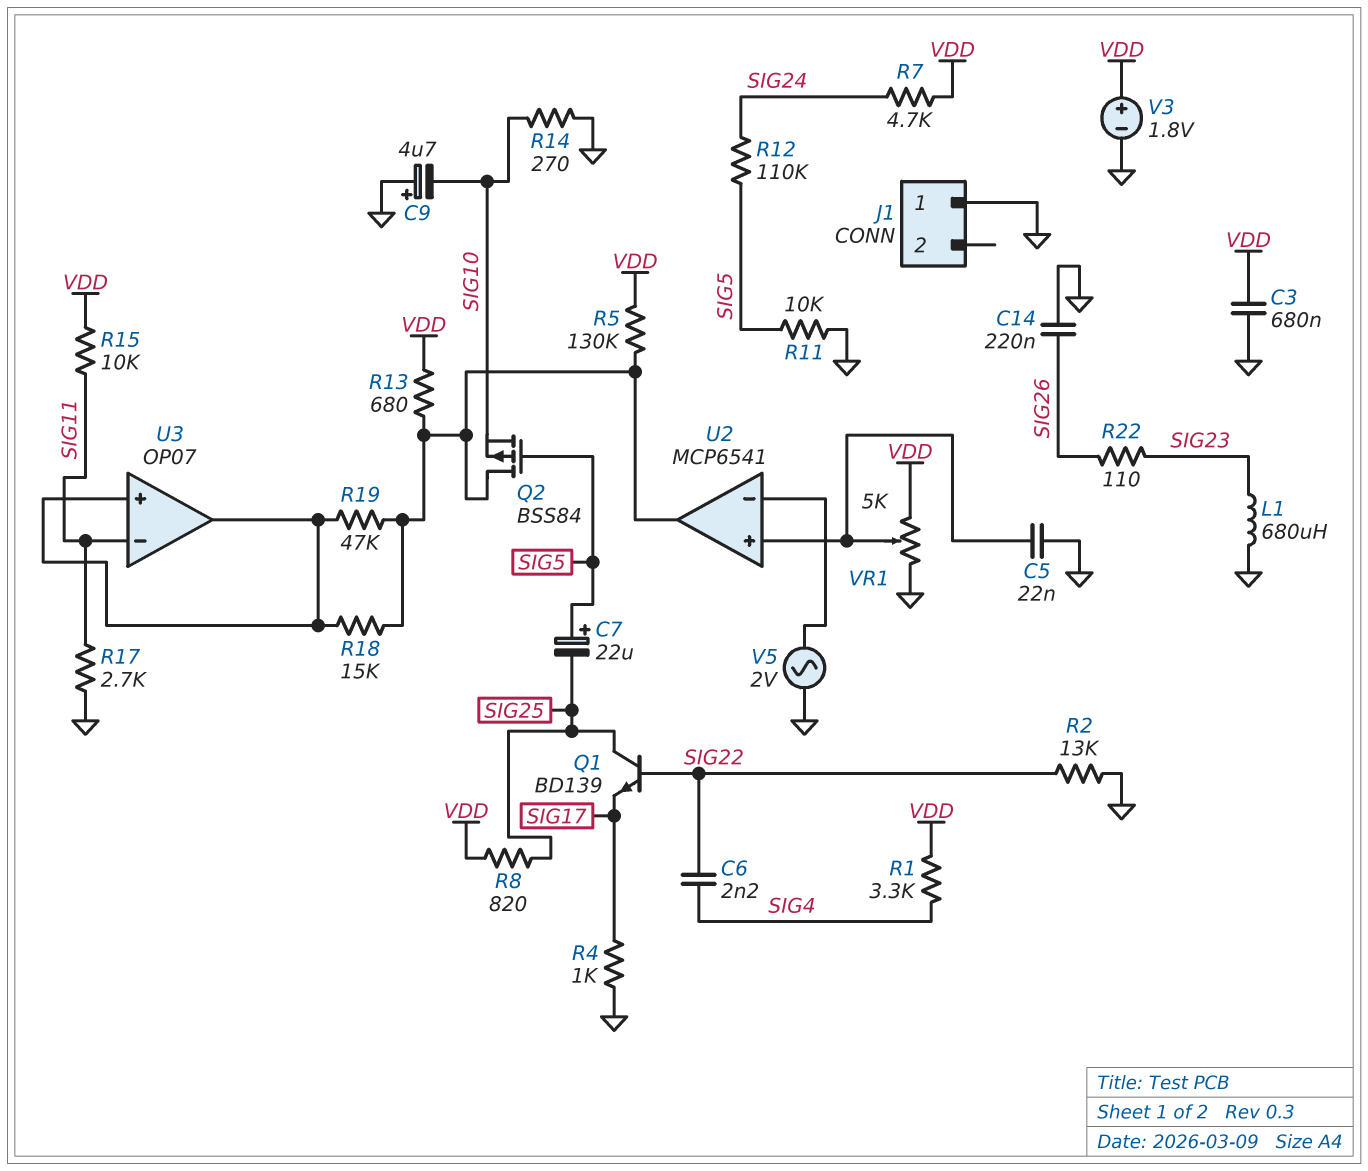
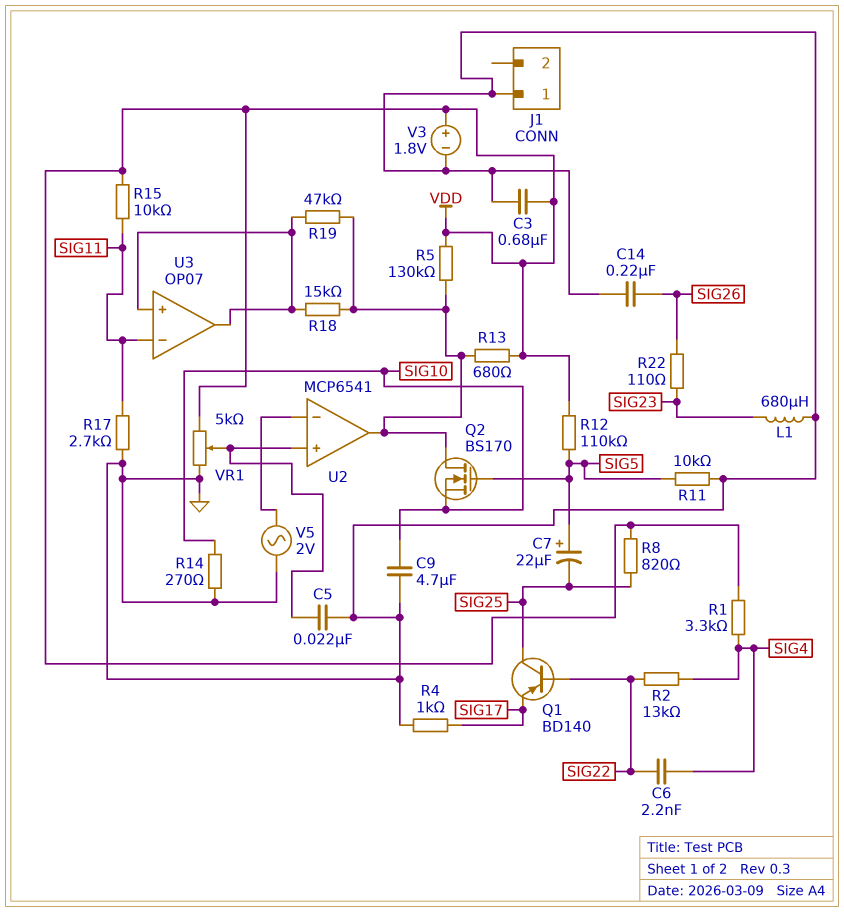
C9: 4.7uF (plus GND, minus SIG10) -> 4.7uF (GND, SIG10)
Q1: NPN BD139 (B SIG22, C SIG25, E SIG17) -> PNP BD140 (B SIG22, C SIG25, E SIG17)
Q2: PMOS BSS84 (G SIG5, D U2/out, S SIG10) -> NMOS BS170 (G SIG5, D U2/out, S SIG10)
R2: 13k (GND, SIG22) -> 13k (SIG4, SIG22)
R7: 4.7k (SIG24, VDD) -> none
R12: 110k (SIG5, SIG24) -> 110k (SIG5, VDD)

